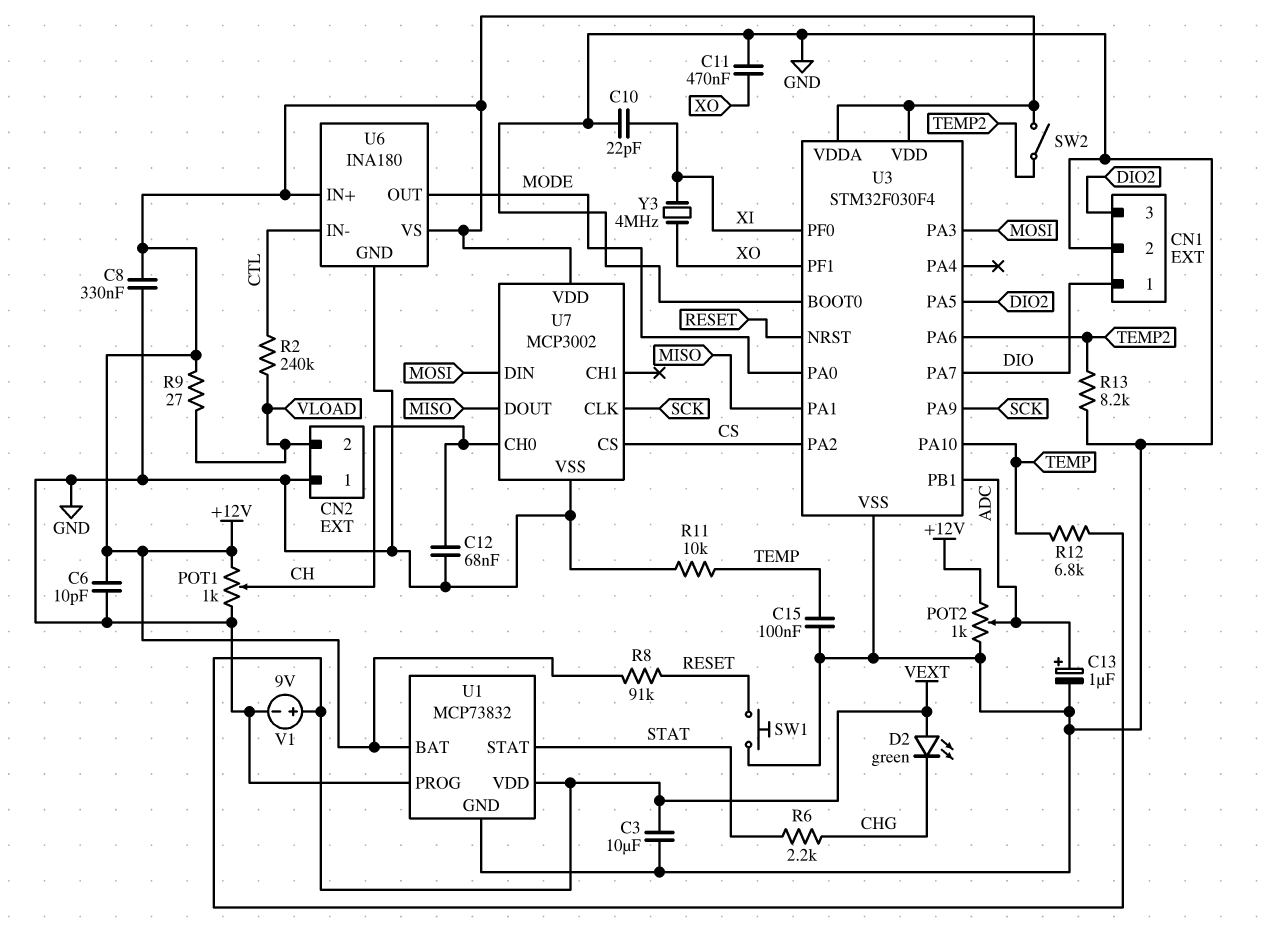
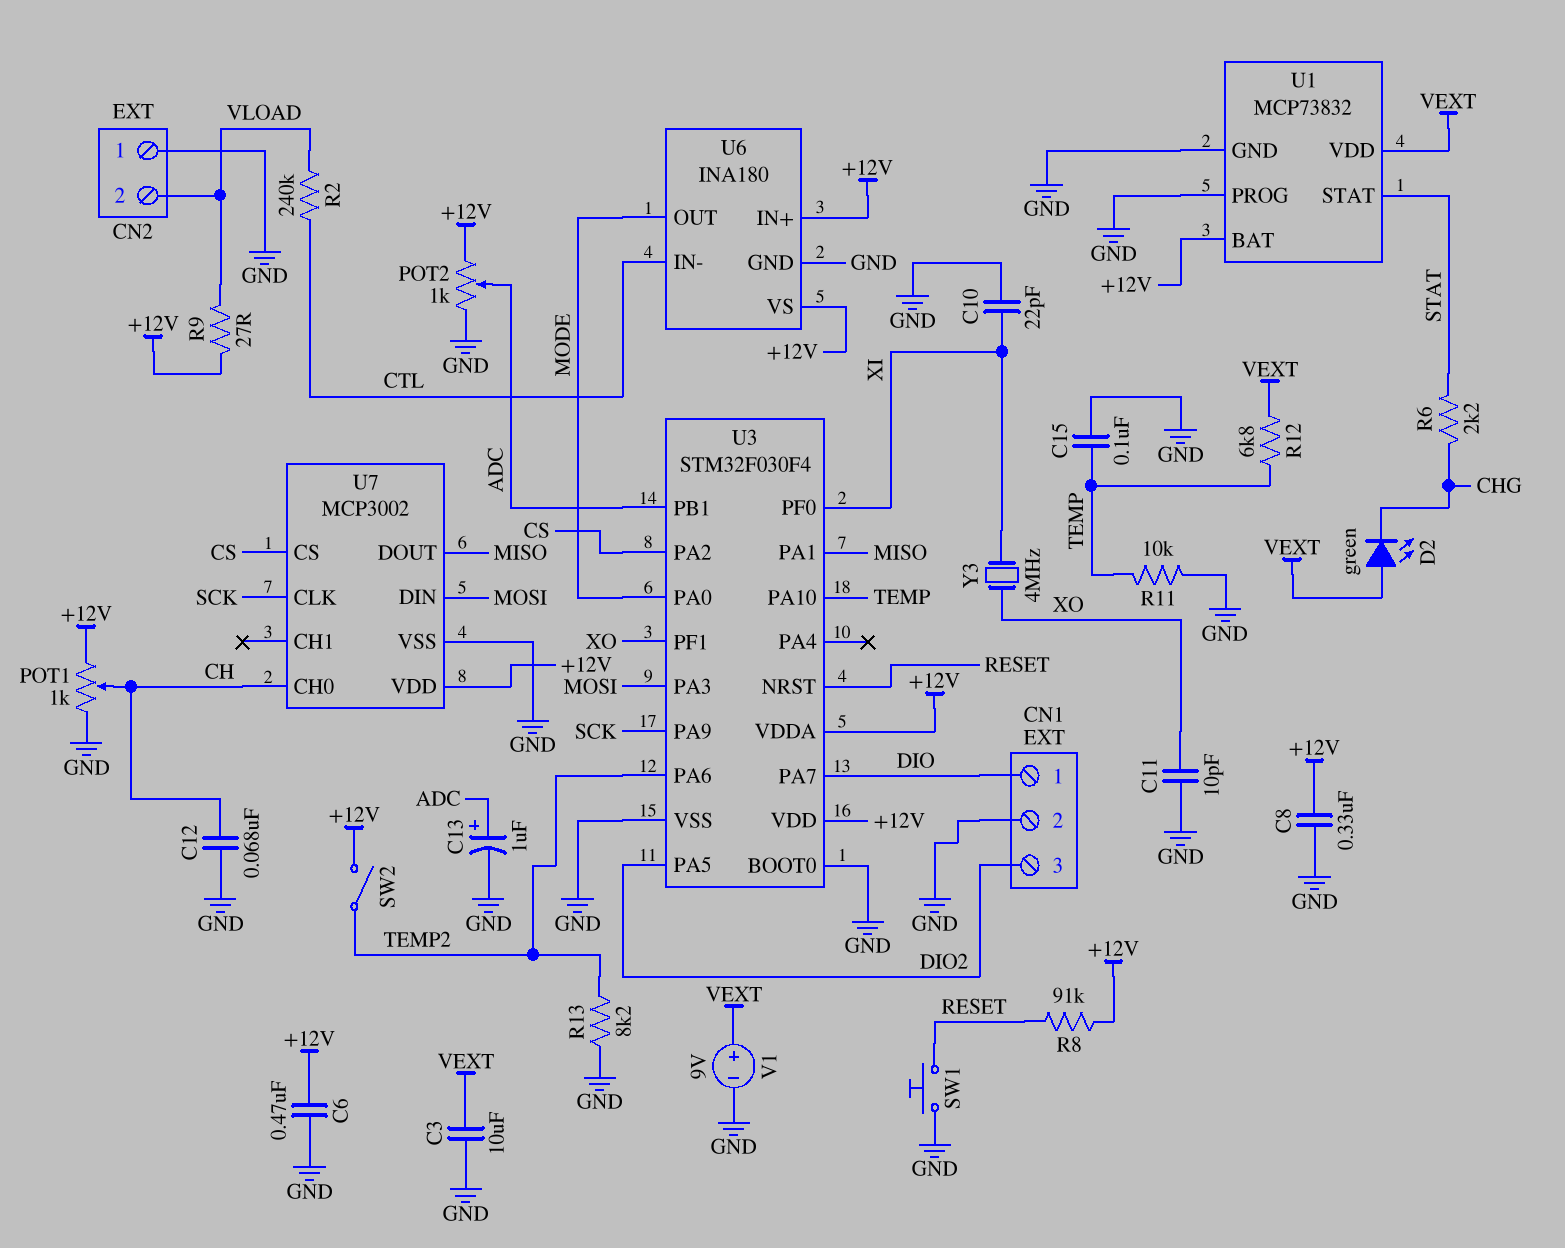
C6: 10pF (+12V, GND) -> 470nF (+12V, GND)
C11: 470nF (GND, XO) -> 10pF (GND, XO)

